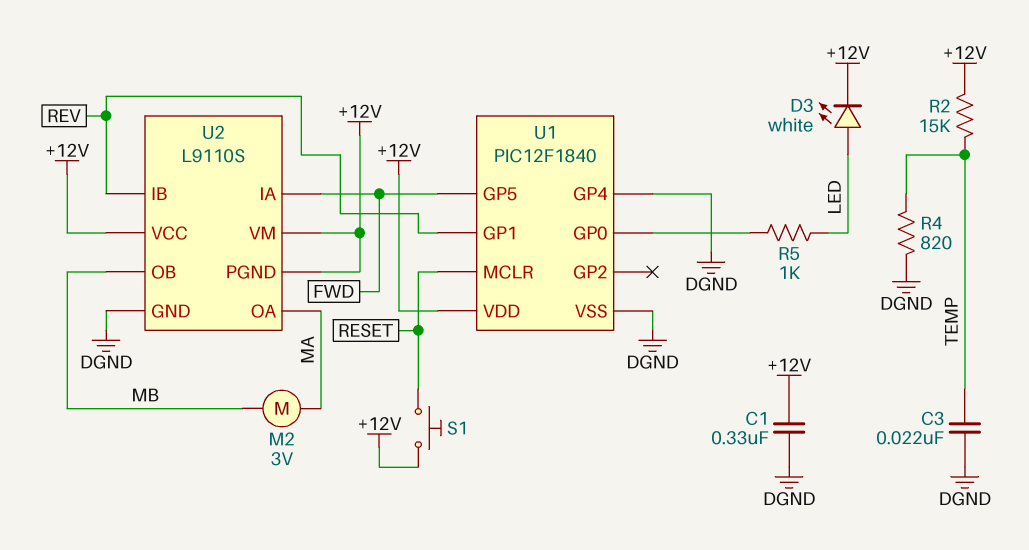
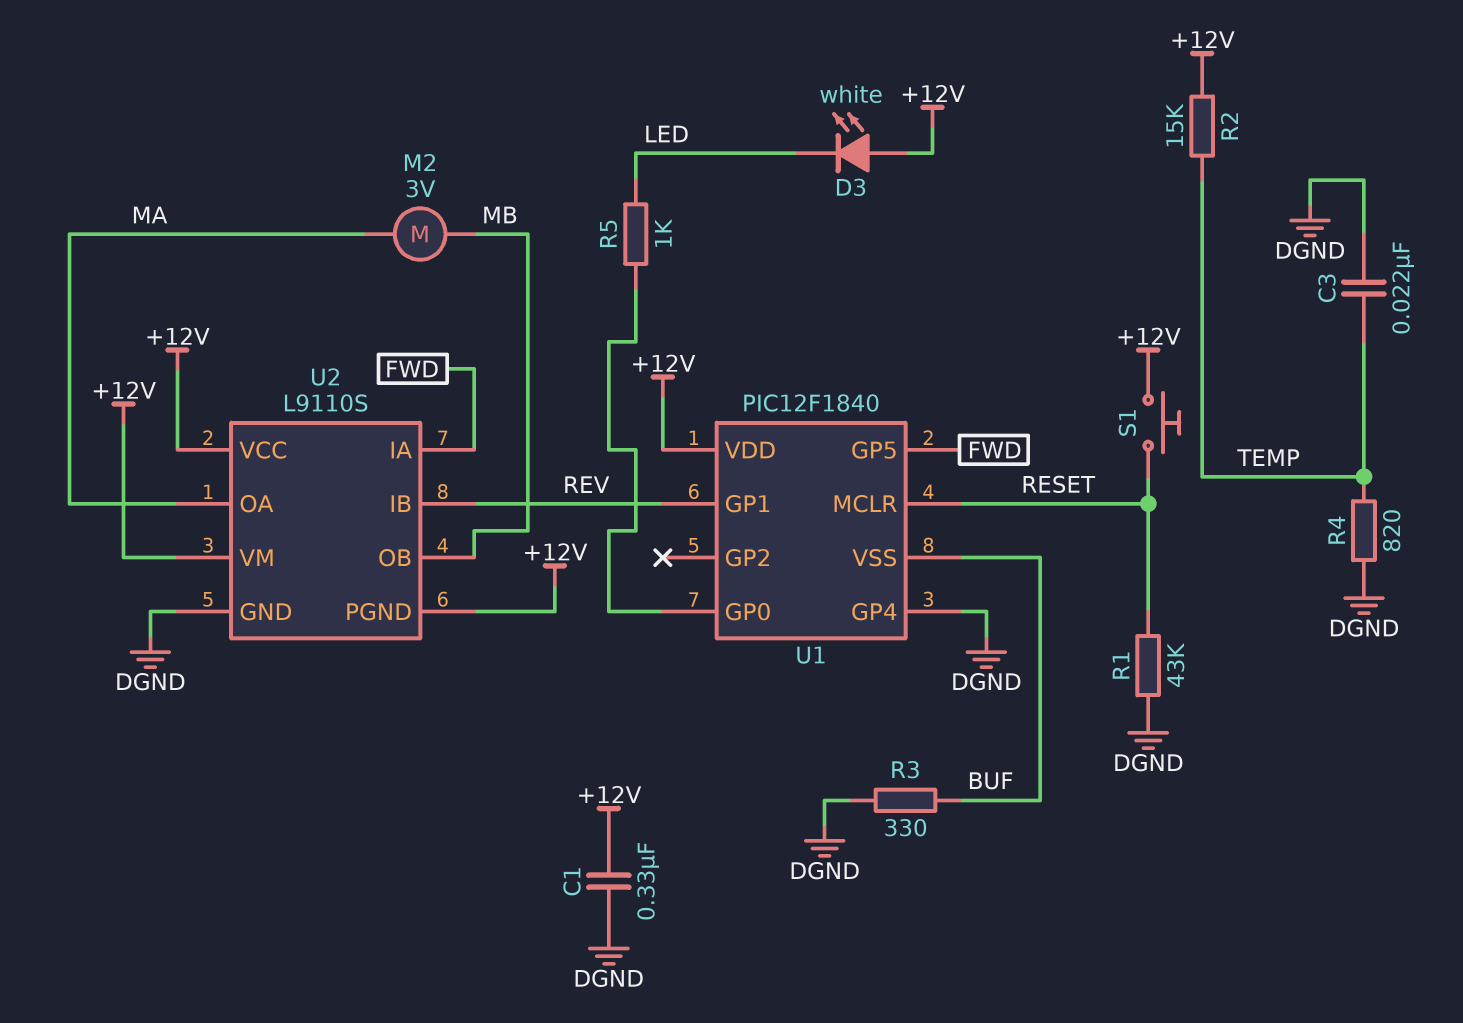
D3: LED white (A LED, K +12V) -> LED white (A +12V, K LED)
R1: none -> 43k (DGND, RESET)
R3: none -> 330 (BUF, DGND)
U1 pin VSS: DGND -> BUF

